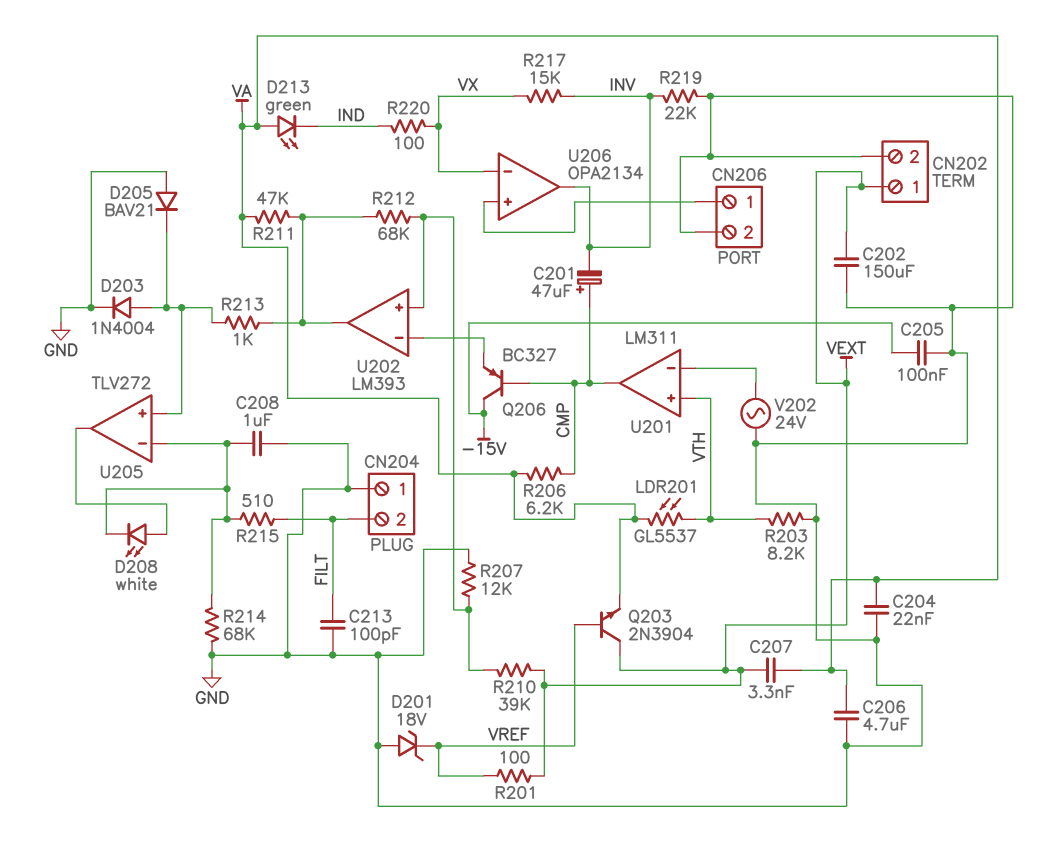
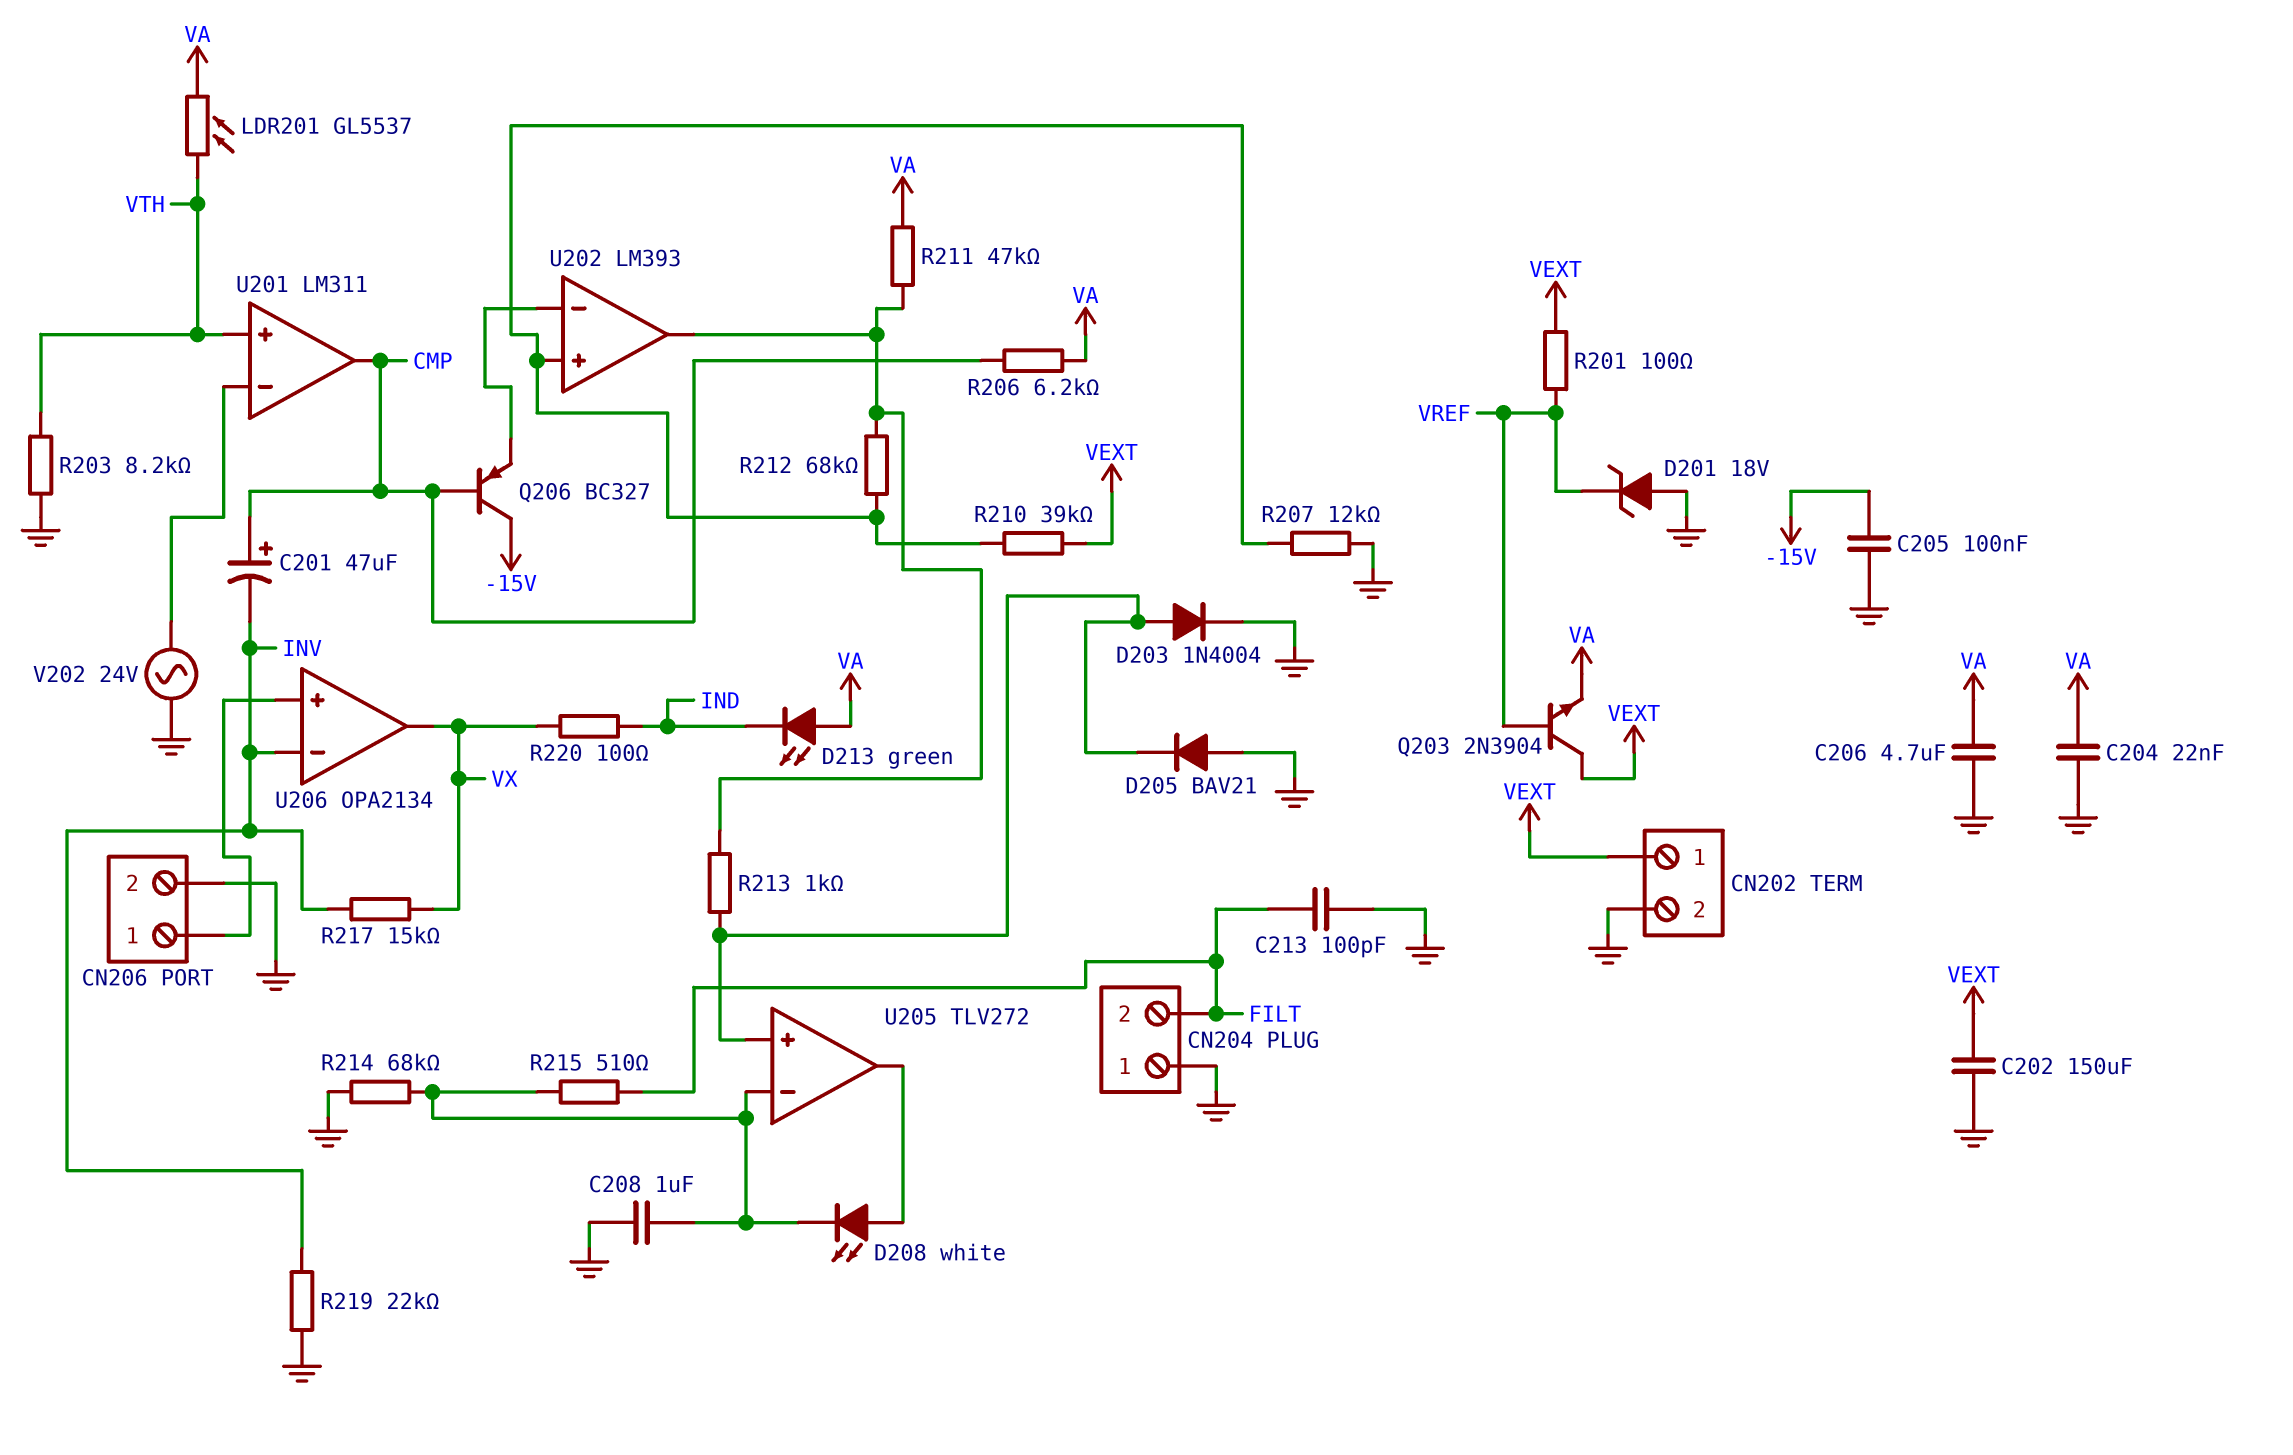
C207: 3.3nF (VA, VEXT) -> none
U206 pin in-: VX -> INV
U206 pin out: INV -> VX

